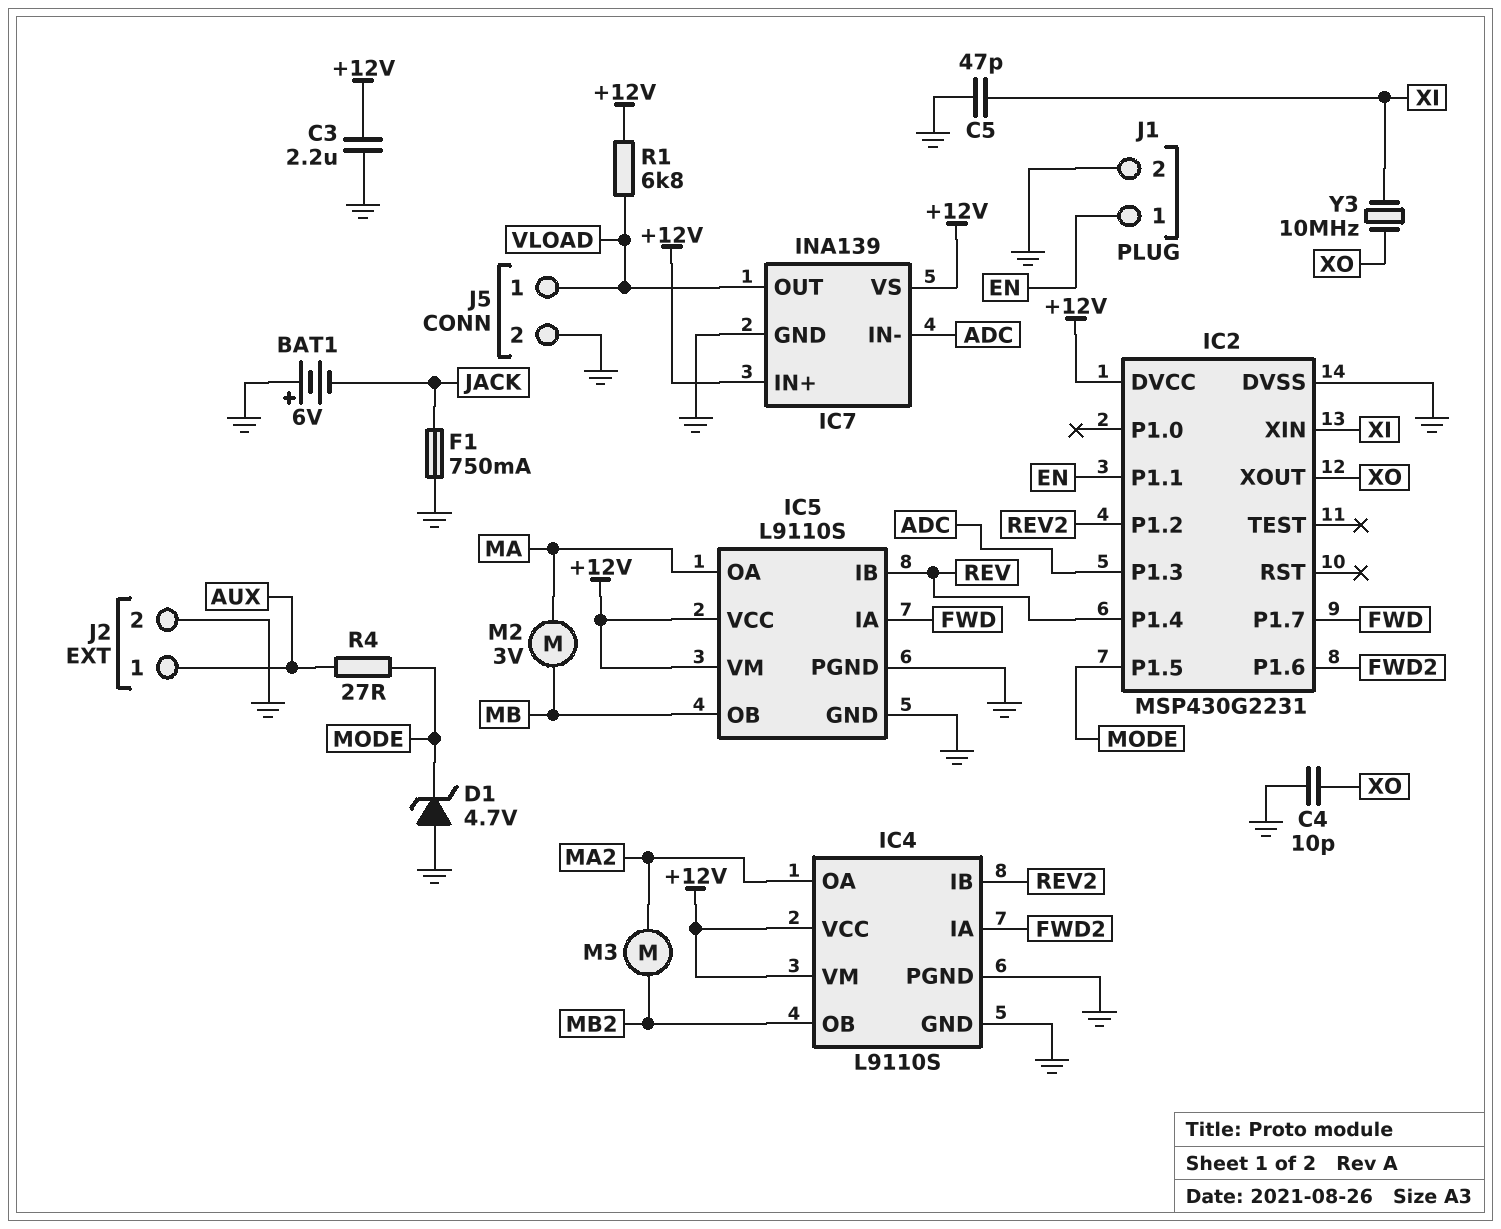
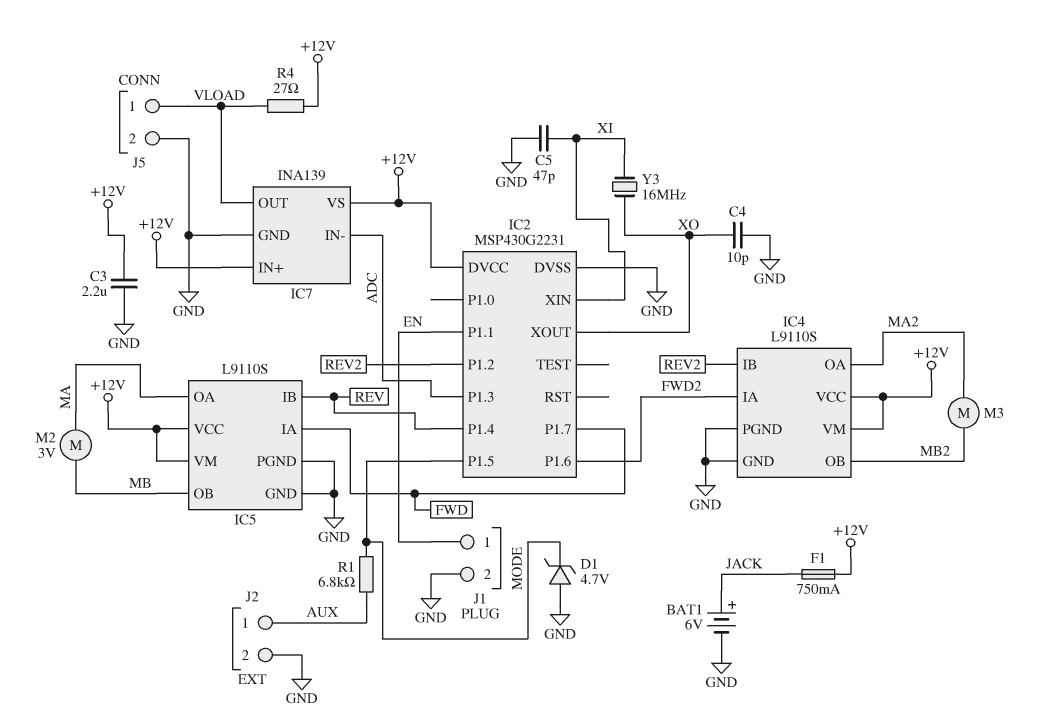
BAT1: 6V (plus GND, minus JACK) -> 6V (plus JACK, minus GND)
F1: 750mA (GND, JACK) -> 750mA (+12V, JACK)
R1: 6.8k (+12V, VLOAD) -> 6.8k (AUX, MODE)
R4: 27 (AUX, MODE) -> 27 (+12V, VLOAD)
Y3: 10MHz (XI, XO) -> 16MHz (XI, XO)

